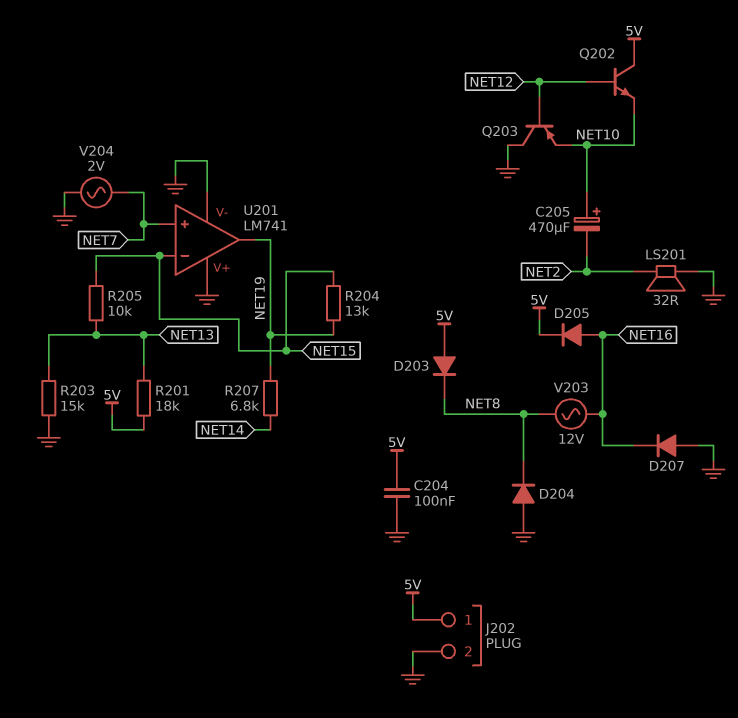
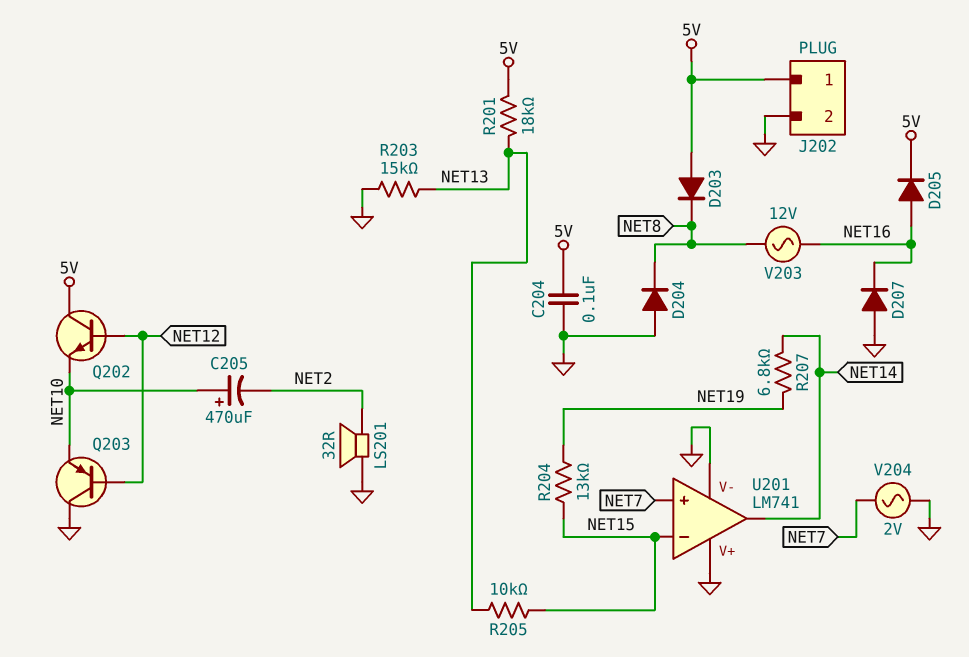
U201 pin out: NET19 -> NET14

